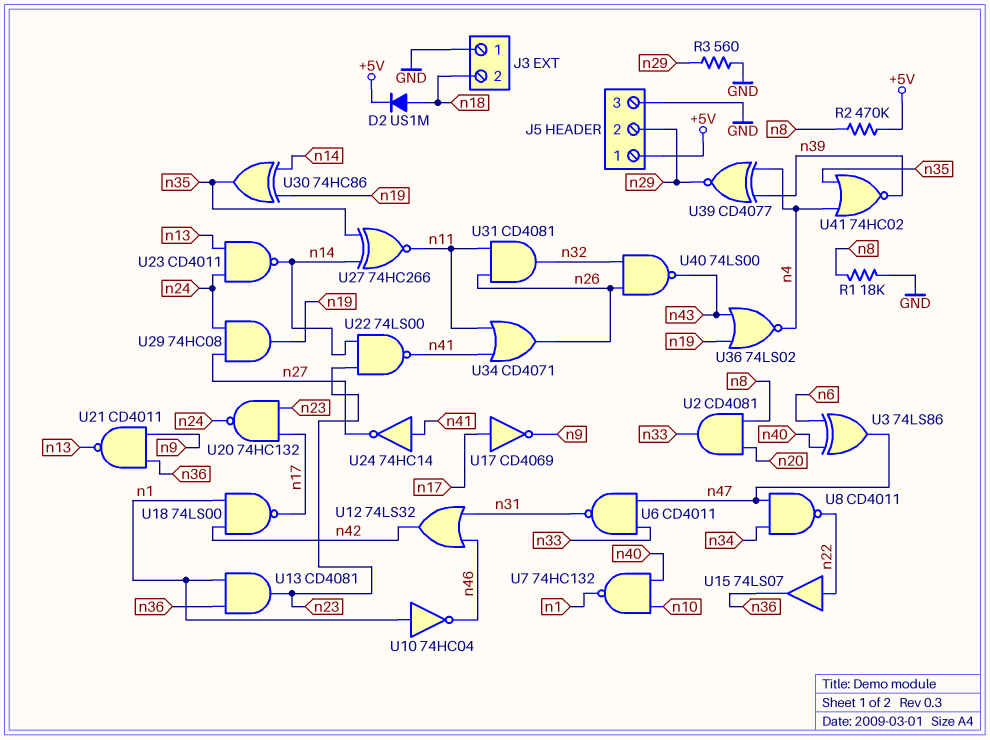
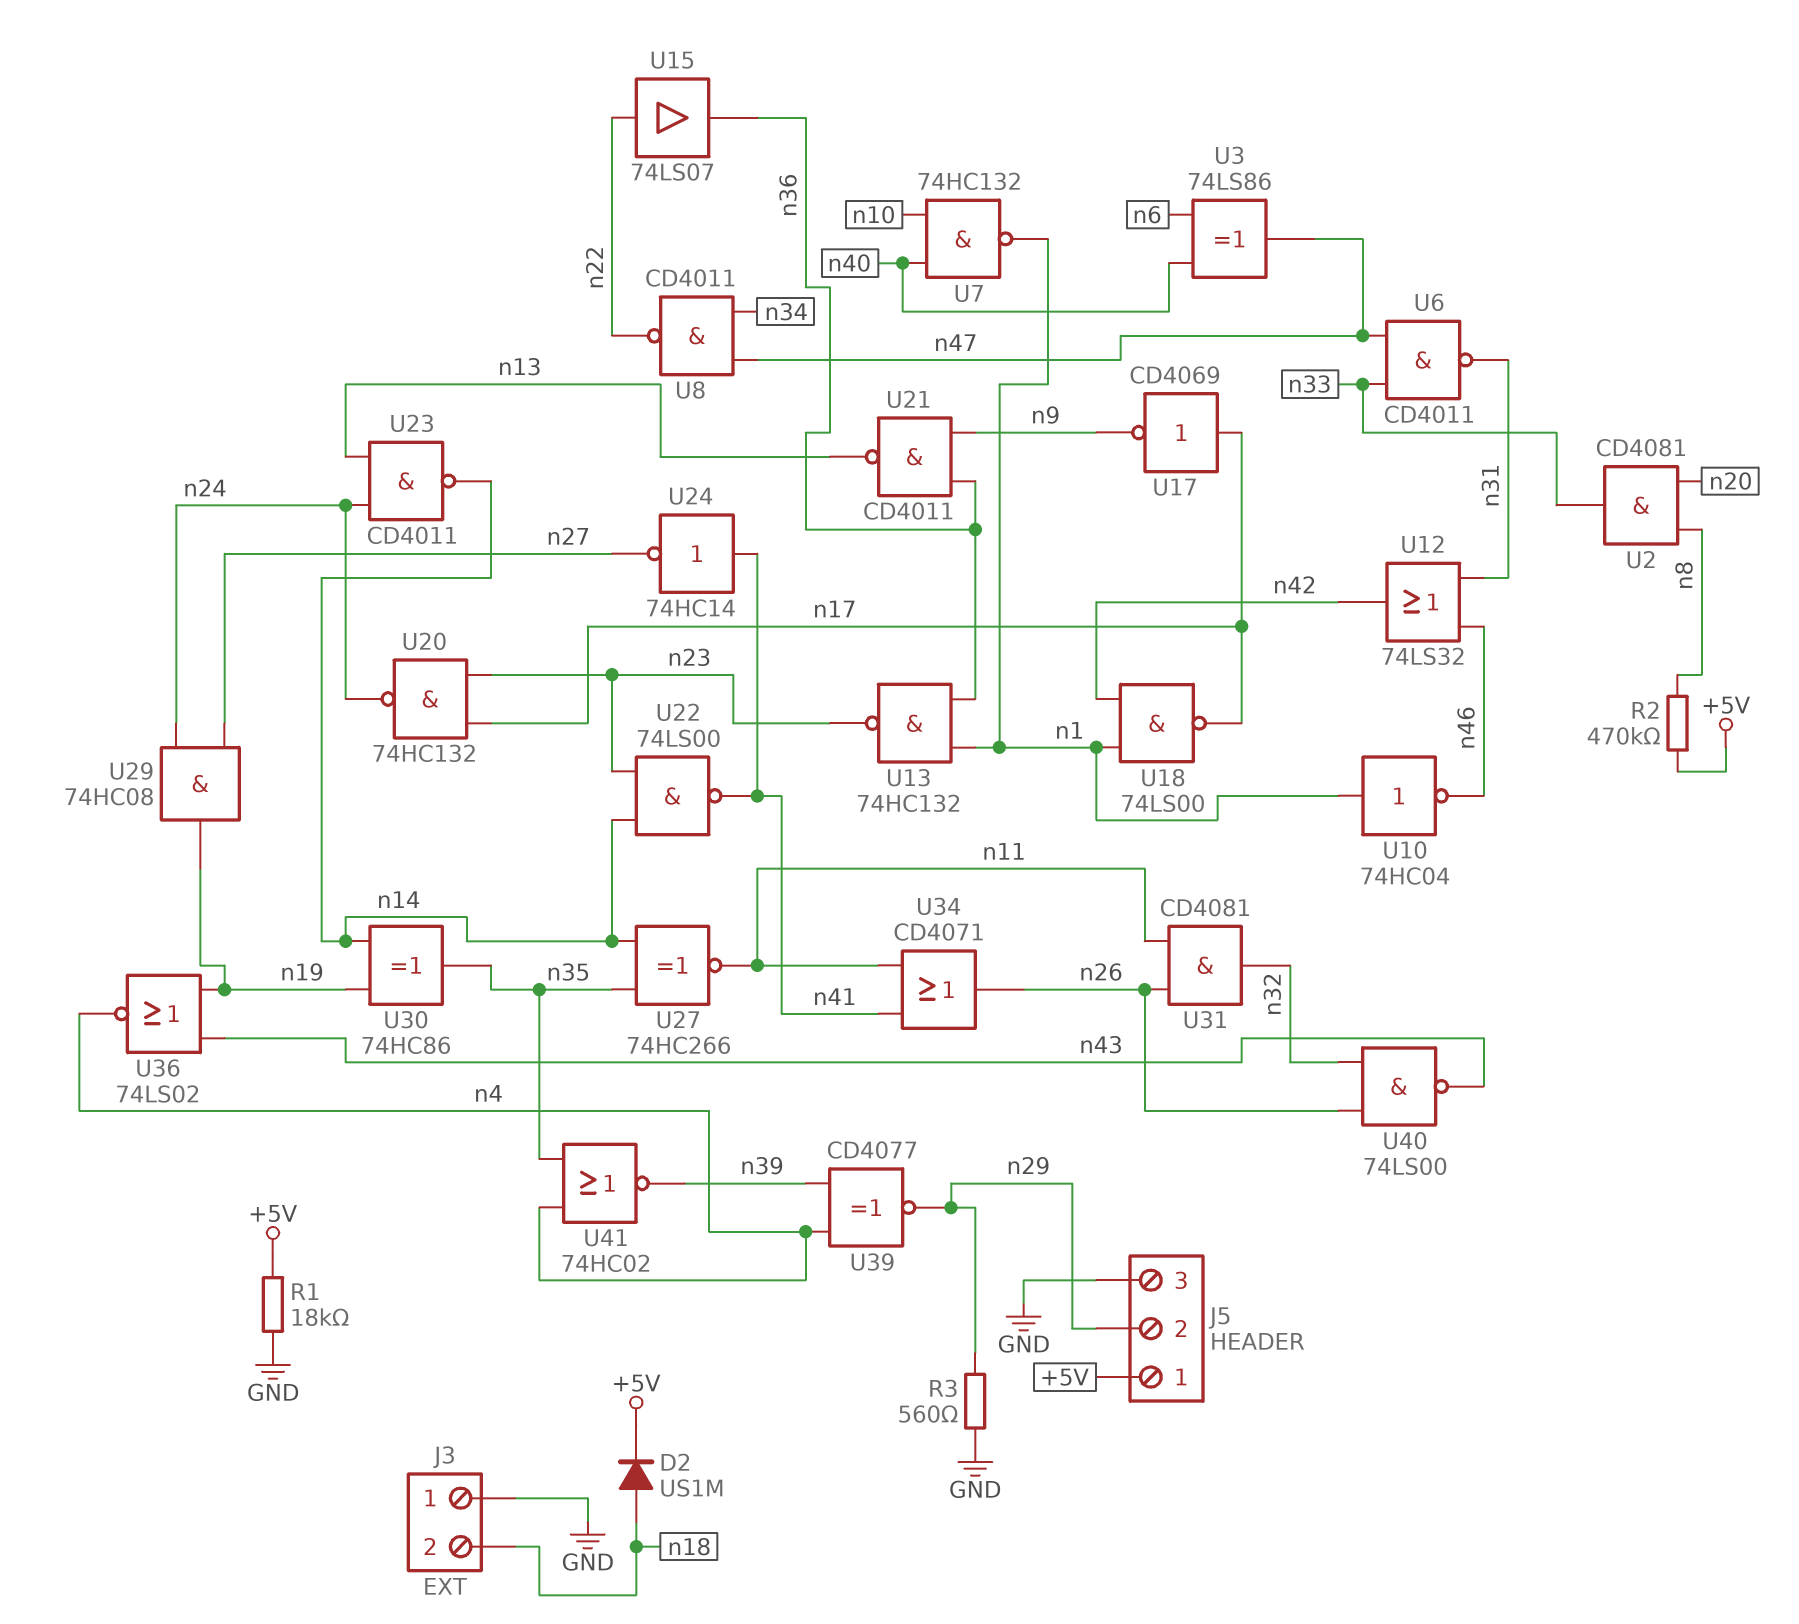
R1: 18k (GND, n8) -> 18k (+5V, GND)
U13: AND CD4081 (in n1, in n36, out n23) -> NAND 74HC132 (in n1, in n36, out n23)

